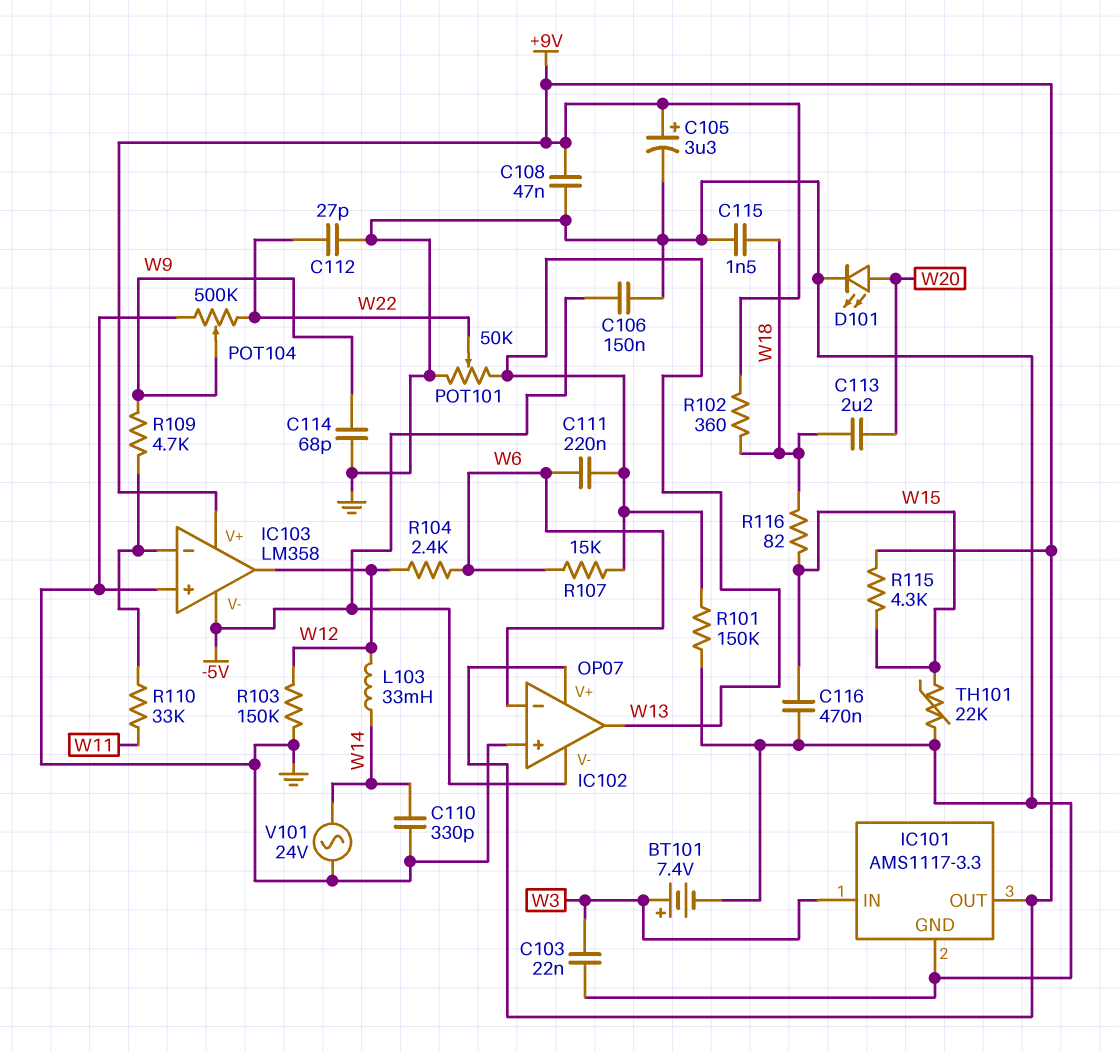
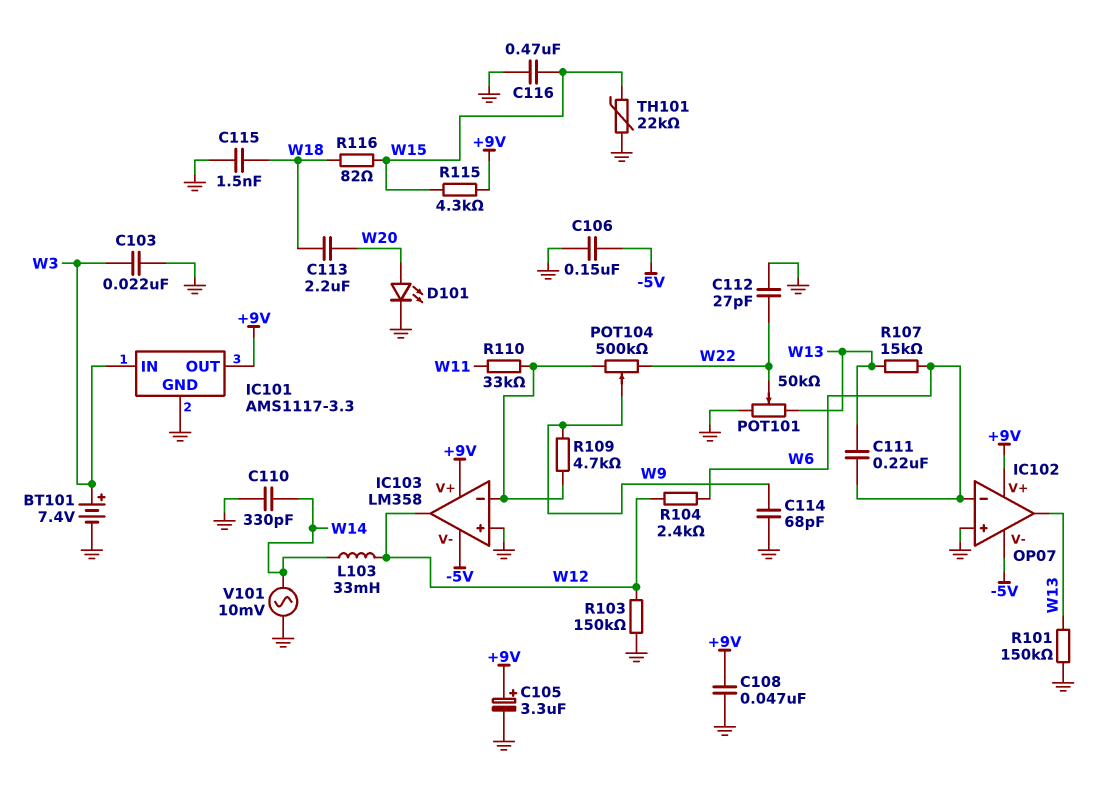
POT104: 500k (GND, W22, wiper W9) -> 500k (IC103/in-, W22, wiper W9)
R102: 360 (+9V, W18) -> none
V101: AC 24V (GND, W14) -> AC 10mV (GND, W14)

